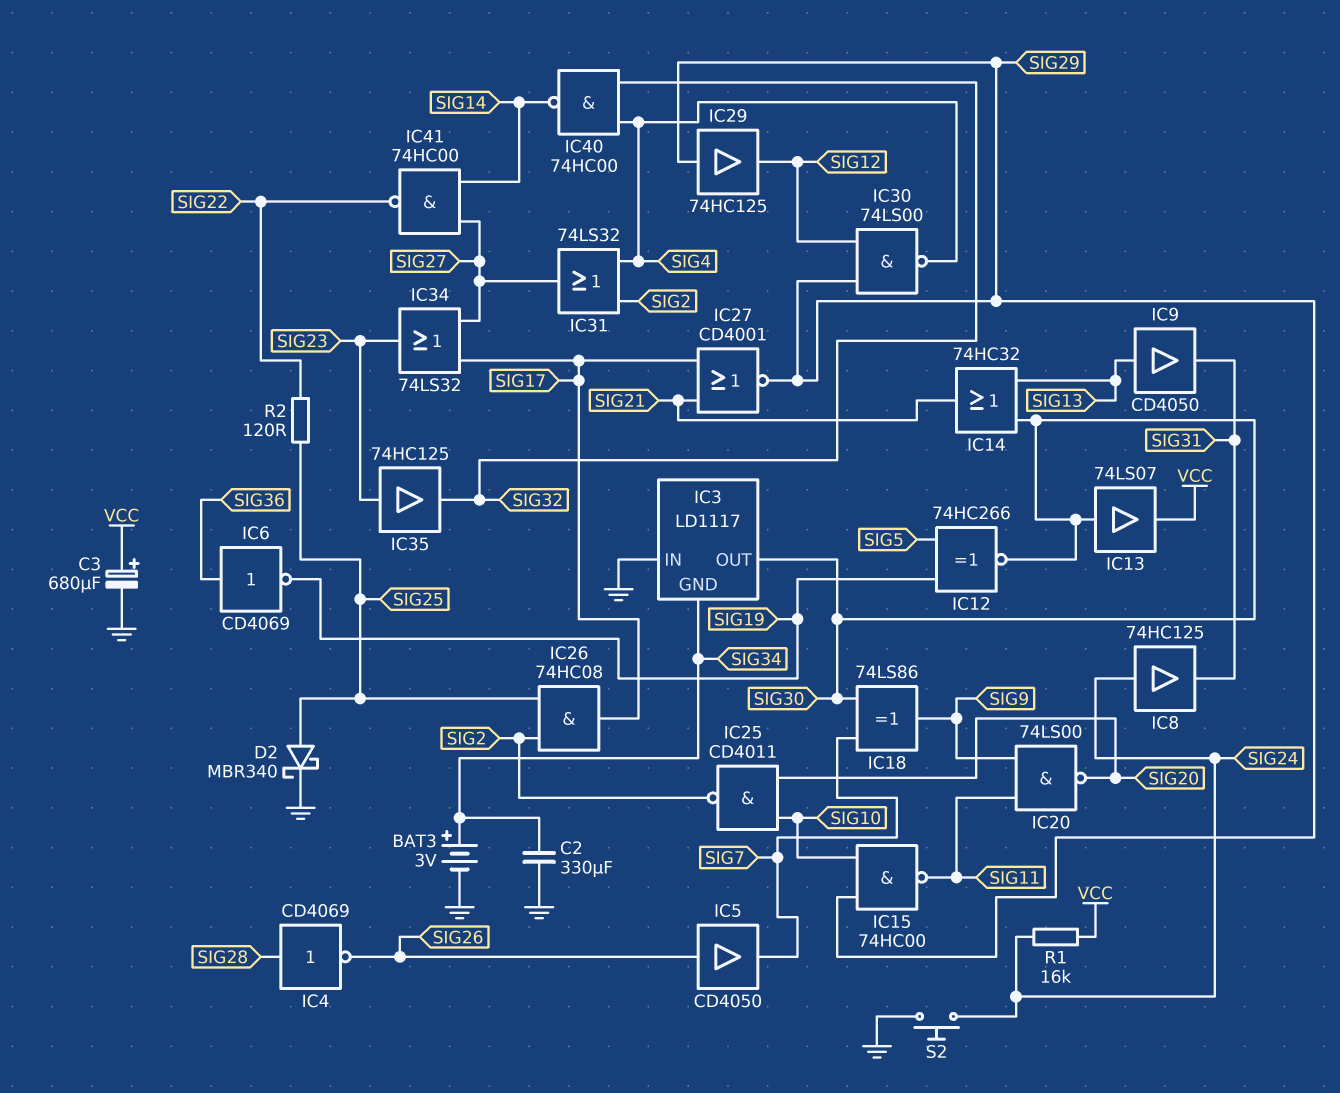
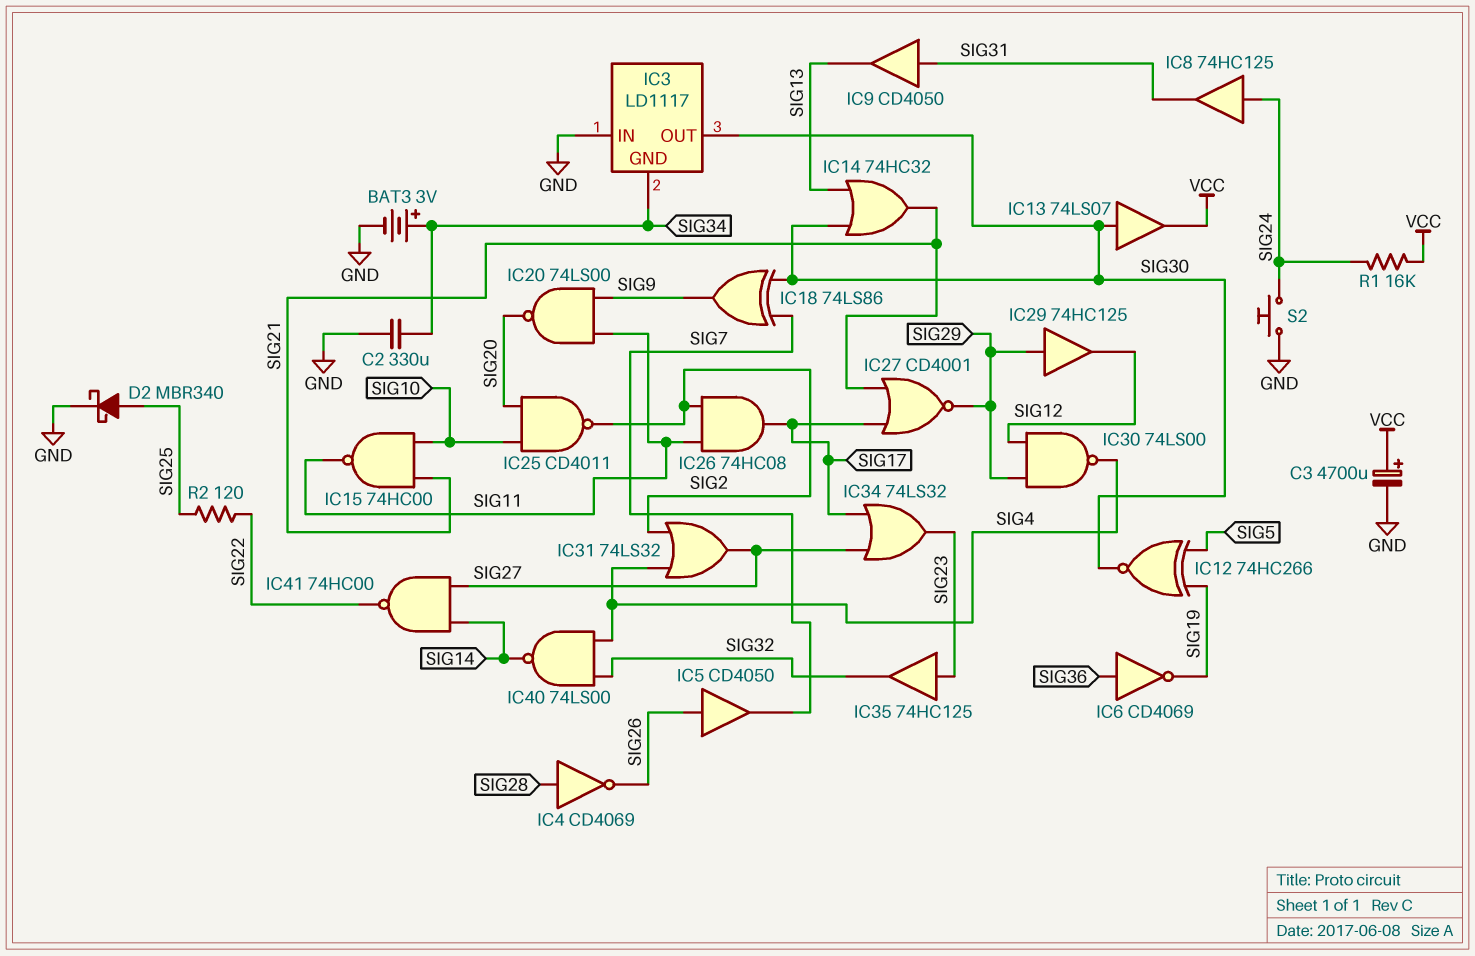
C3: 680uF (plus VCC, minus GND) -> 4700uF (plus VCC, minus GND)
IC9: buffer CD4050 (in SIG13, out SIG31) -> buffer CD4050 (in SIG31, out SIG13)
IC15: NAND 74HC00 (in SIG10, in SIG29, out SIG11) -> NAND 74HC00 (in SIG10, in SIG21, out SIG11)
IC26: AND 74HC08 (in SIG2, in SIG25, out SIG17) -> AND 74HC08 (in SIG2, in SIG11, out SIG17)
IC40: NAND 74HC00 (in SIG4, in SIG32, out SIG14) -> NAND 74LS00 (in SIG4, in SIG32, out SIG14)

